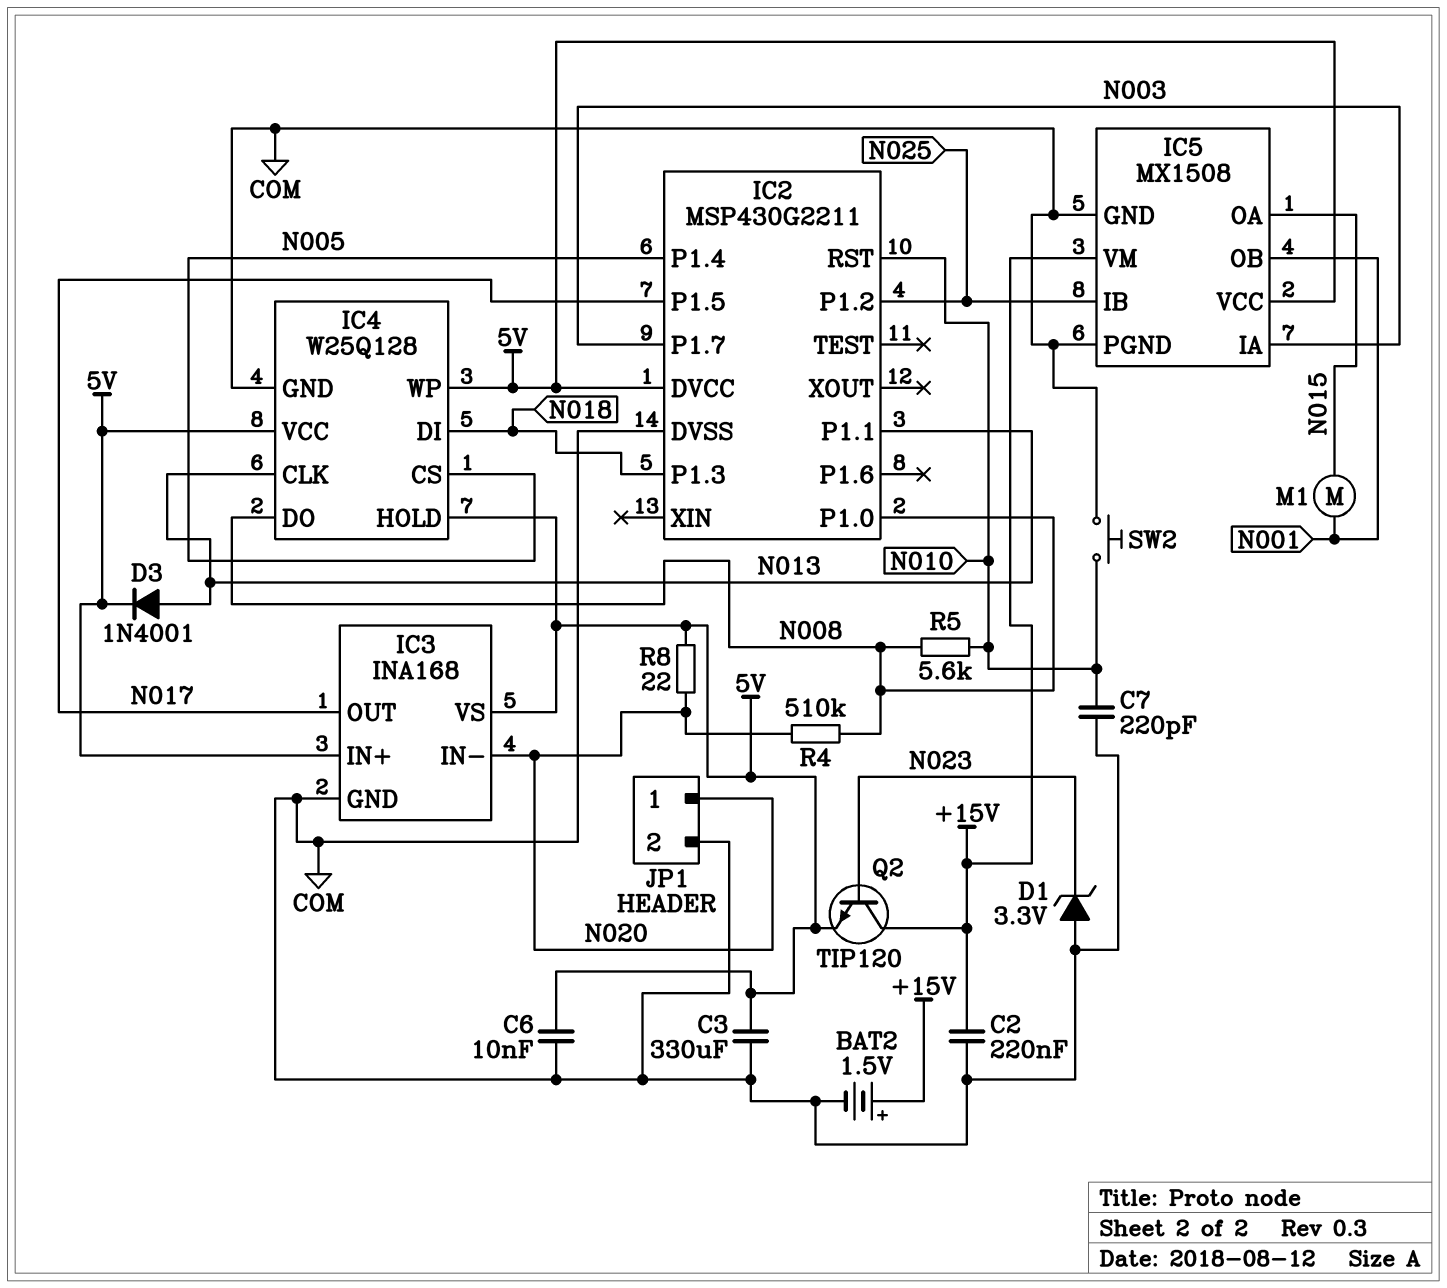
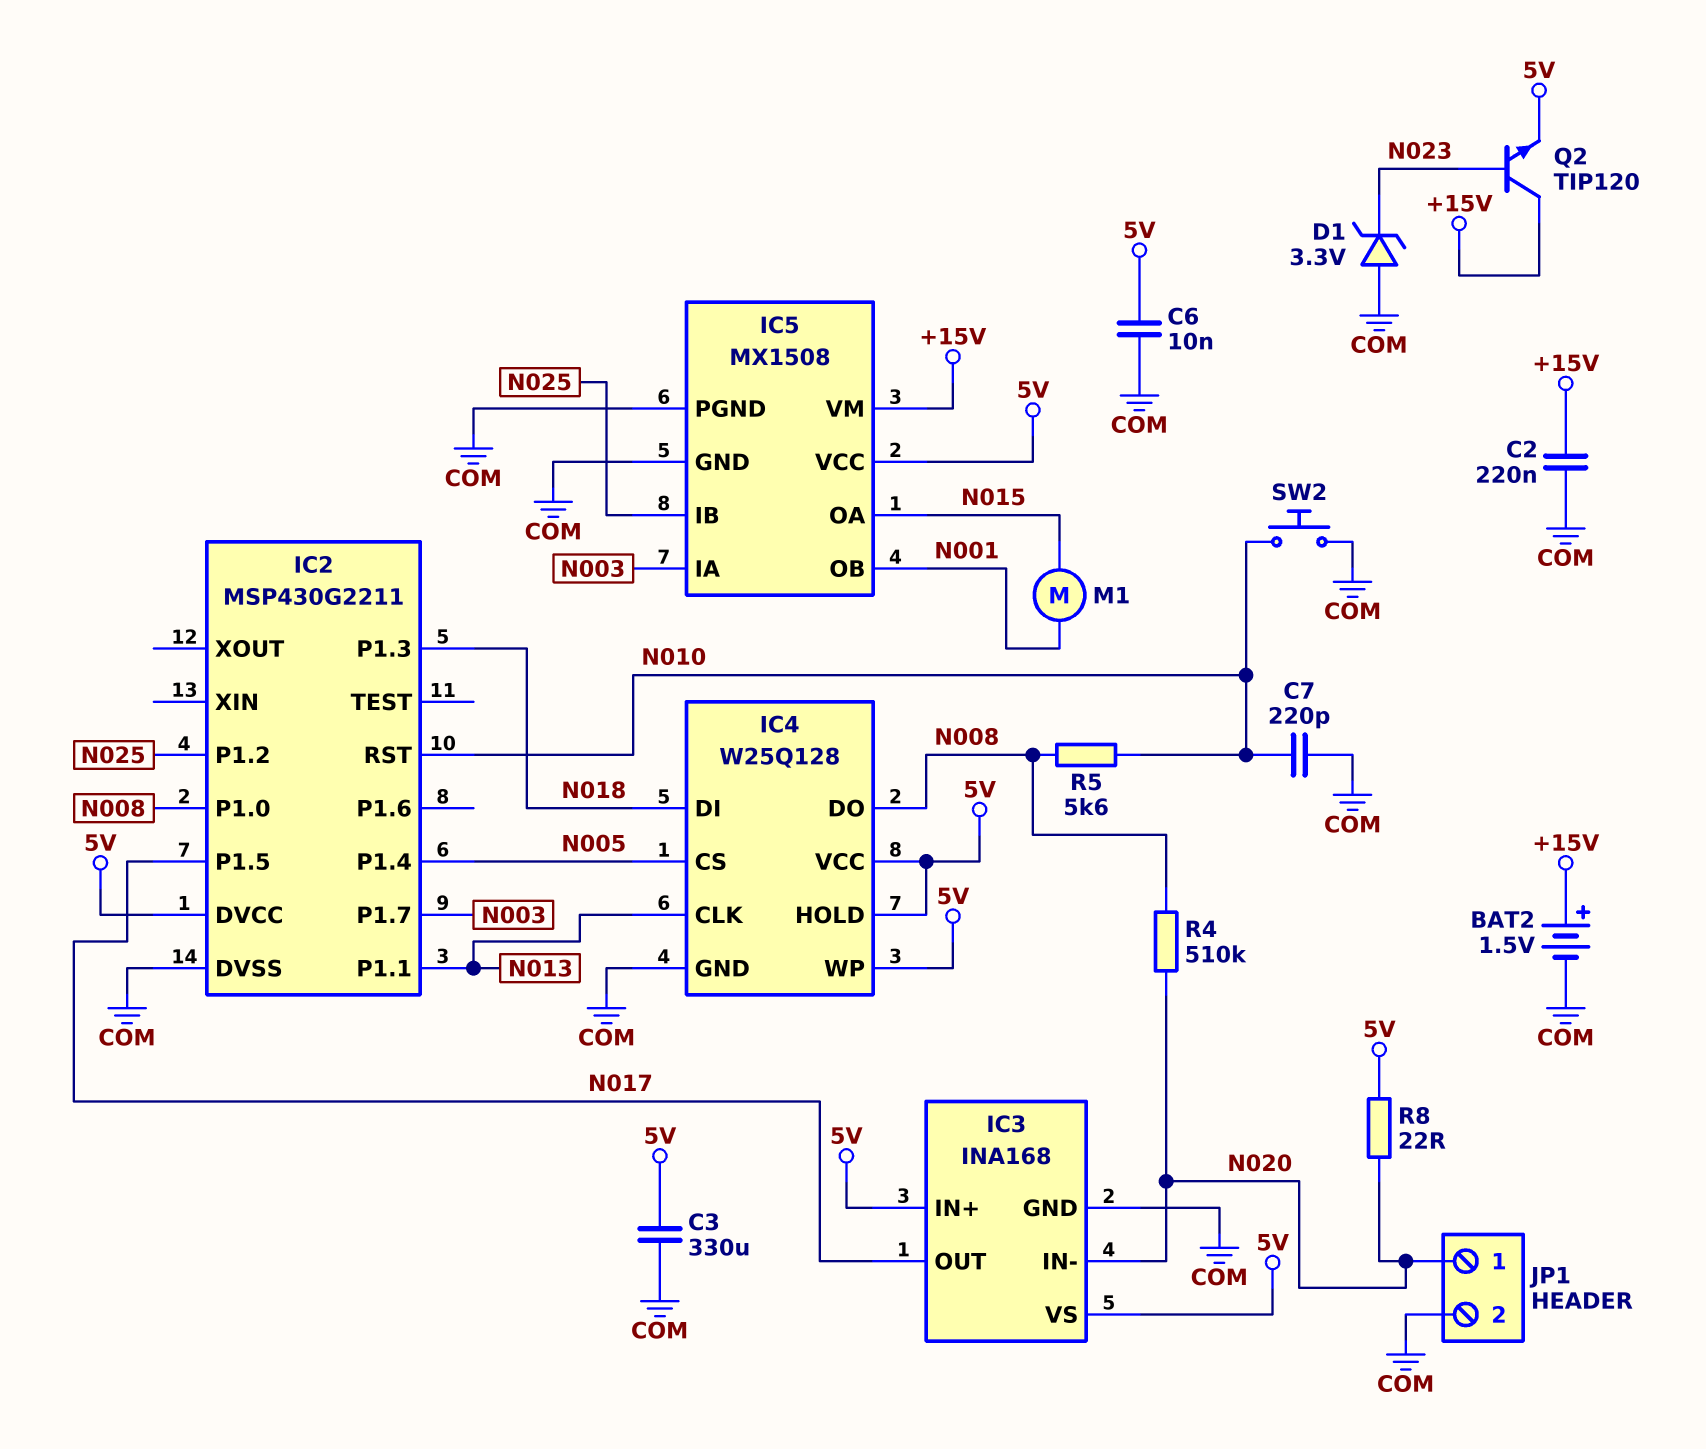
D3: diode 1N4001 (A N013, K 5V) -> none

